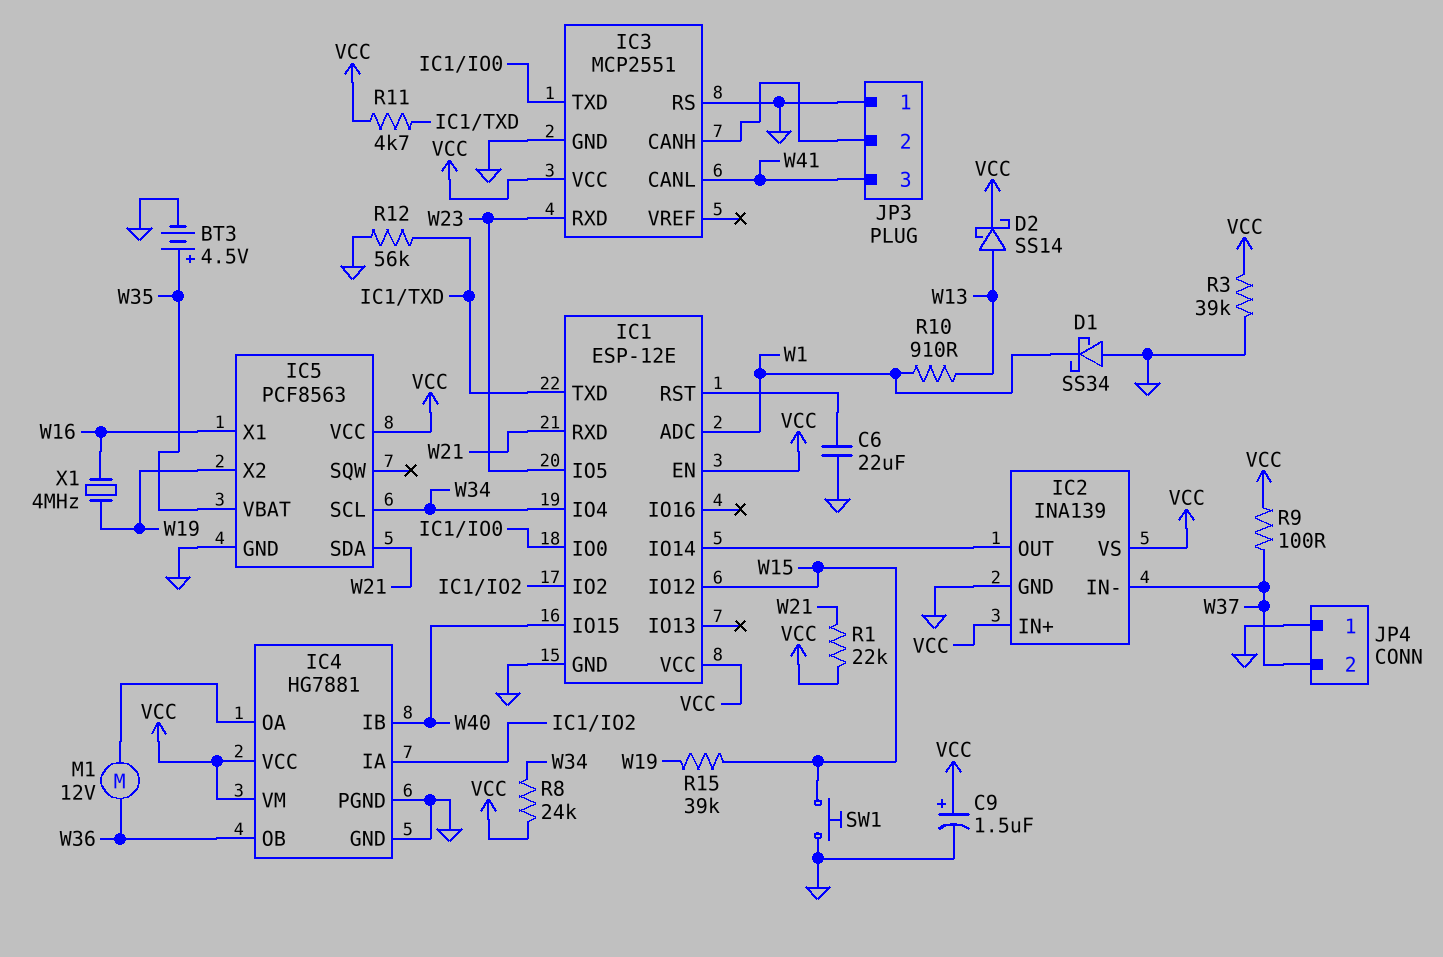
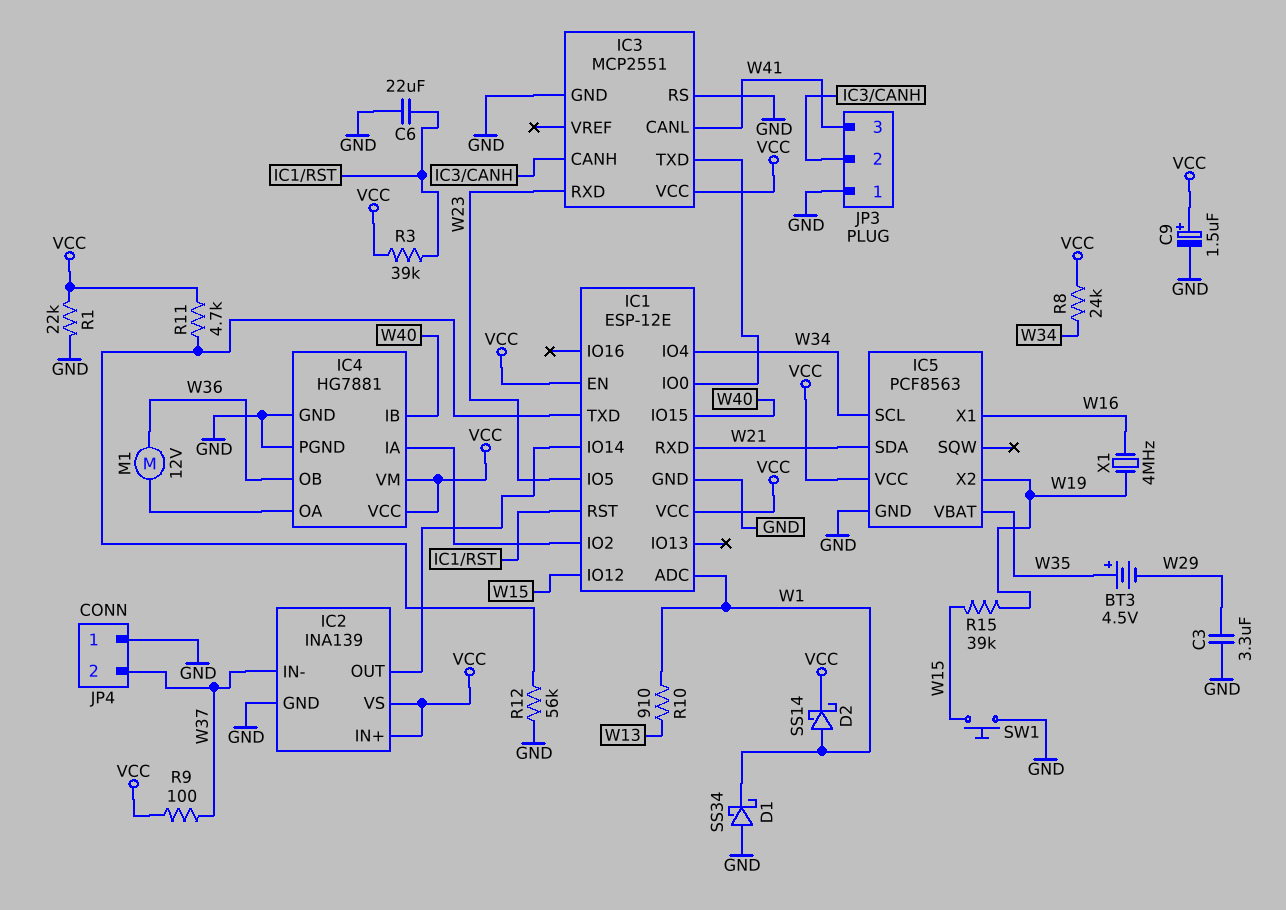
BT3: 4.5V (plus W35, minus GND) -> 4.5V (plus W35, minus W29)
C3: none -> 3.3uF (GND, W29)
D2: schottky SS14 (A W13, K VCC) -> schottky SS14 (A W1, K VCC)
R1: 22k (VCC, W21) -> 22k (GND, VCC)
R3: 39k (GND, VCC) -> 39k (IC1/RST, VCC)

